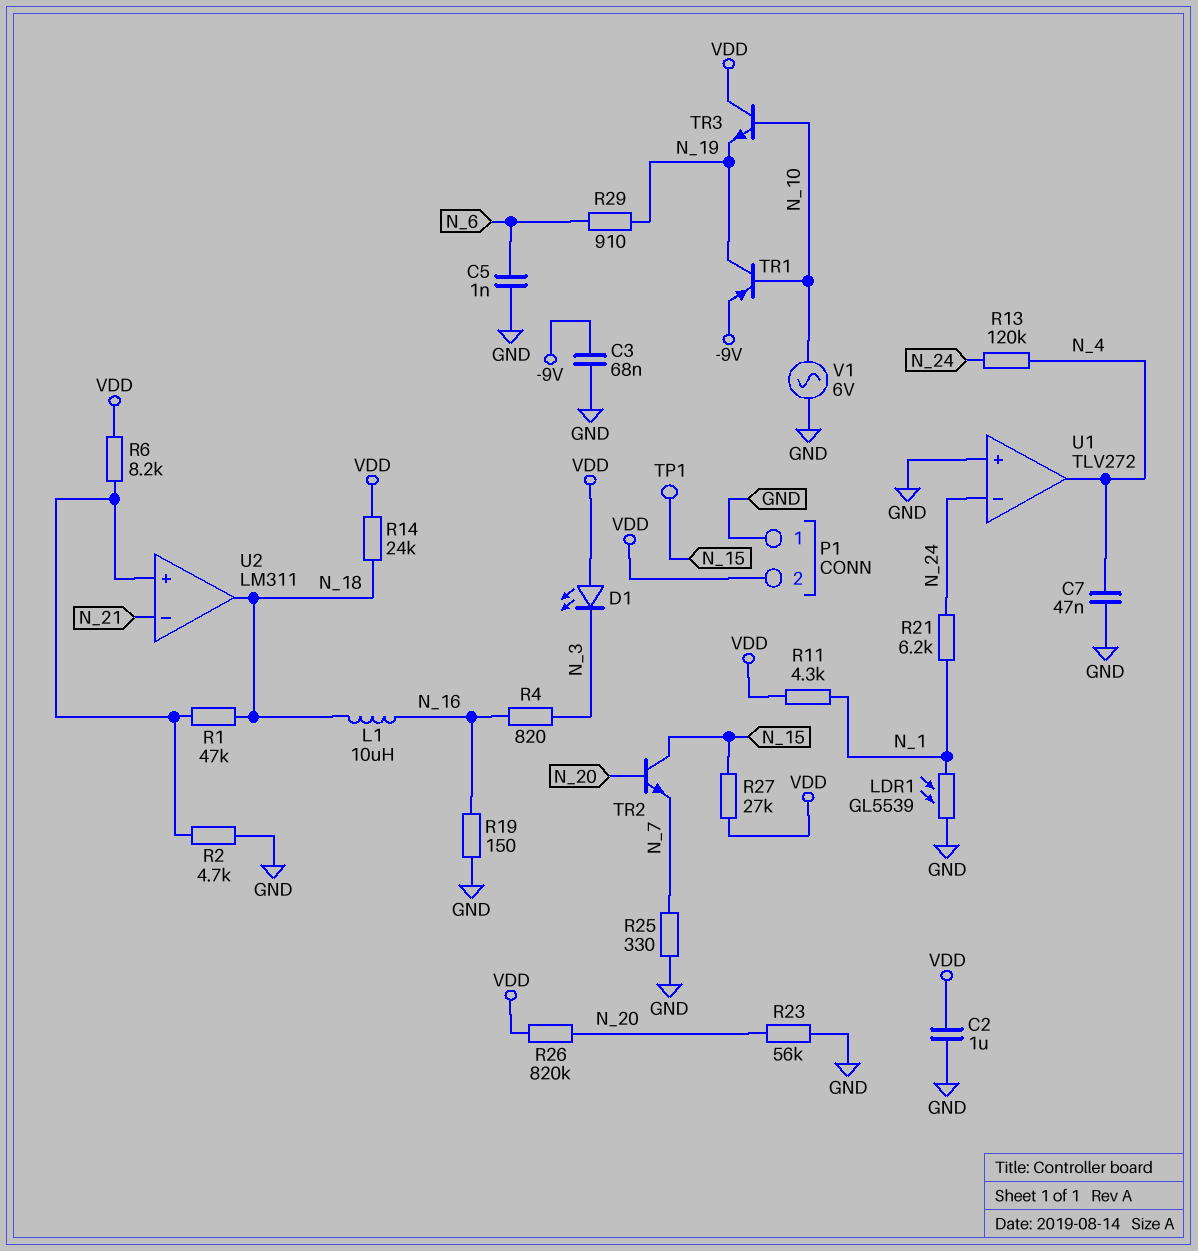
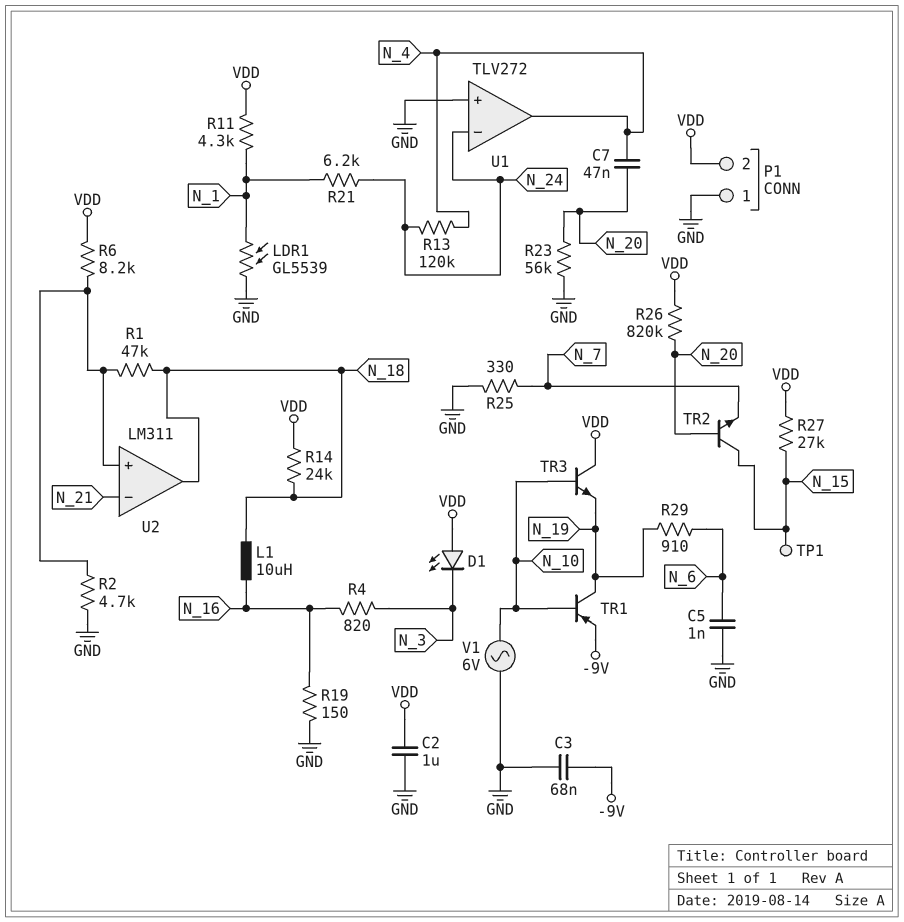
C7: 47nF (GND, N_4) -> 47nF (N_4, N_20)

